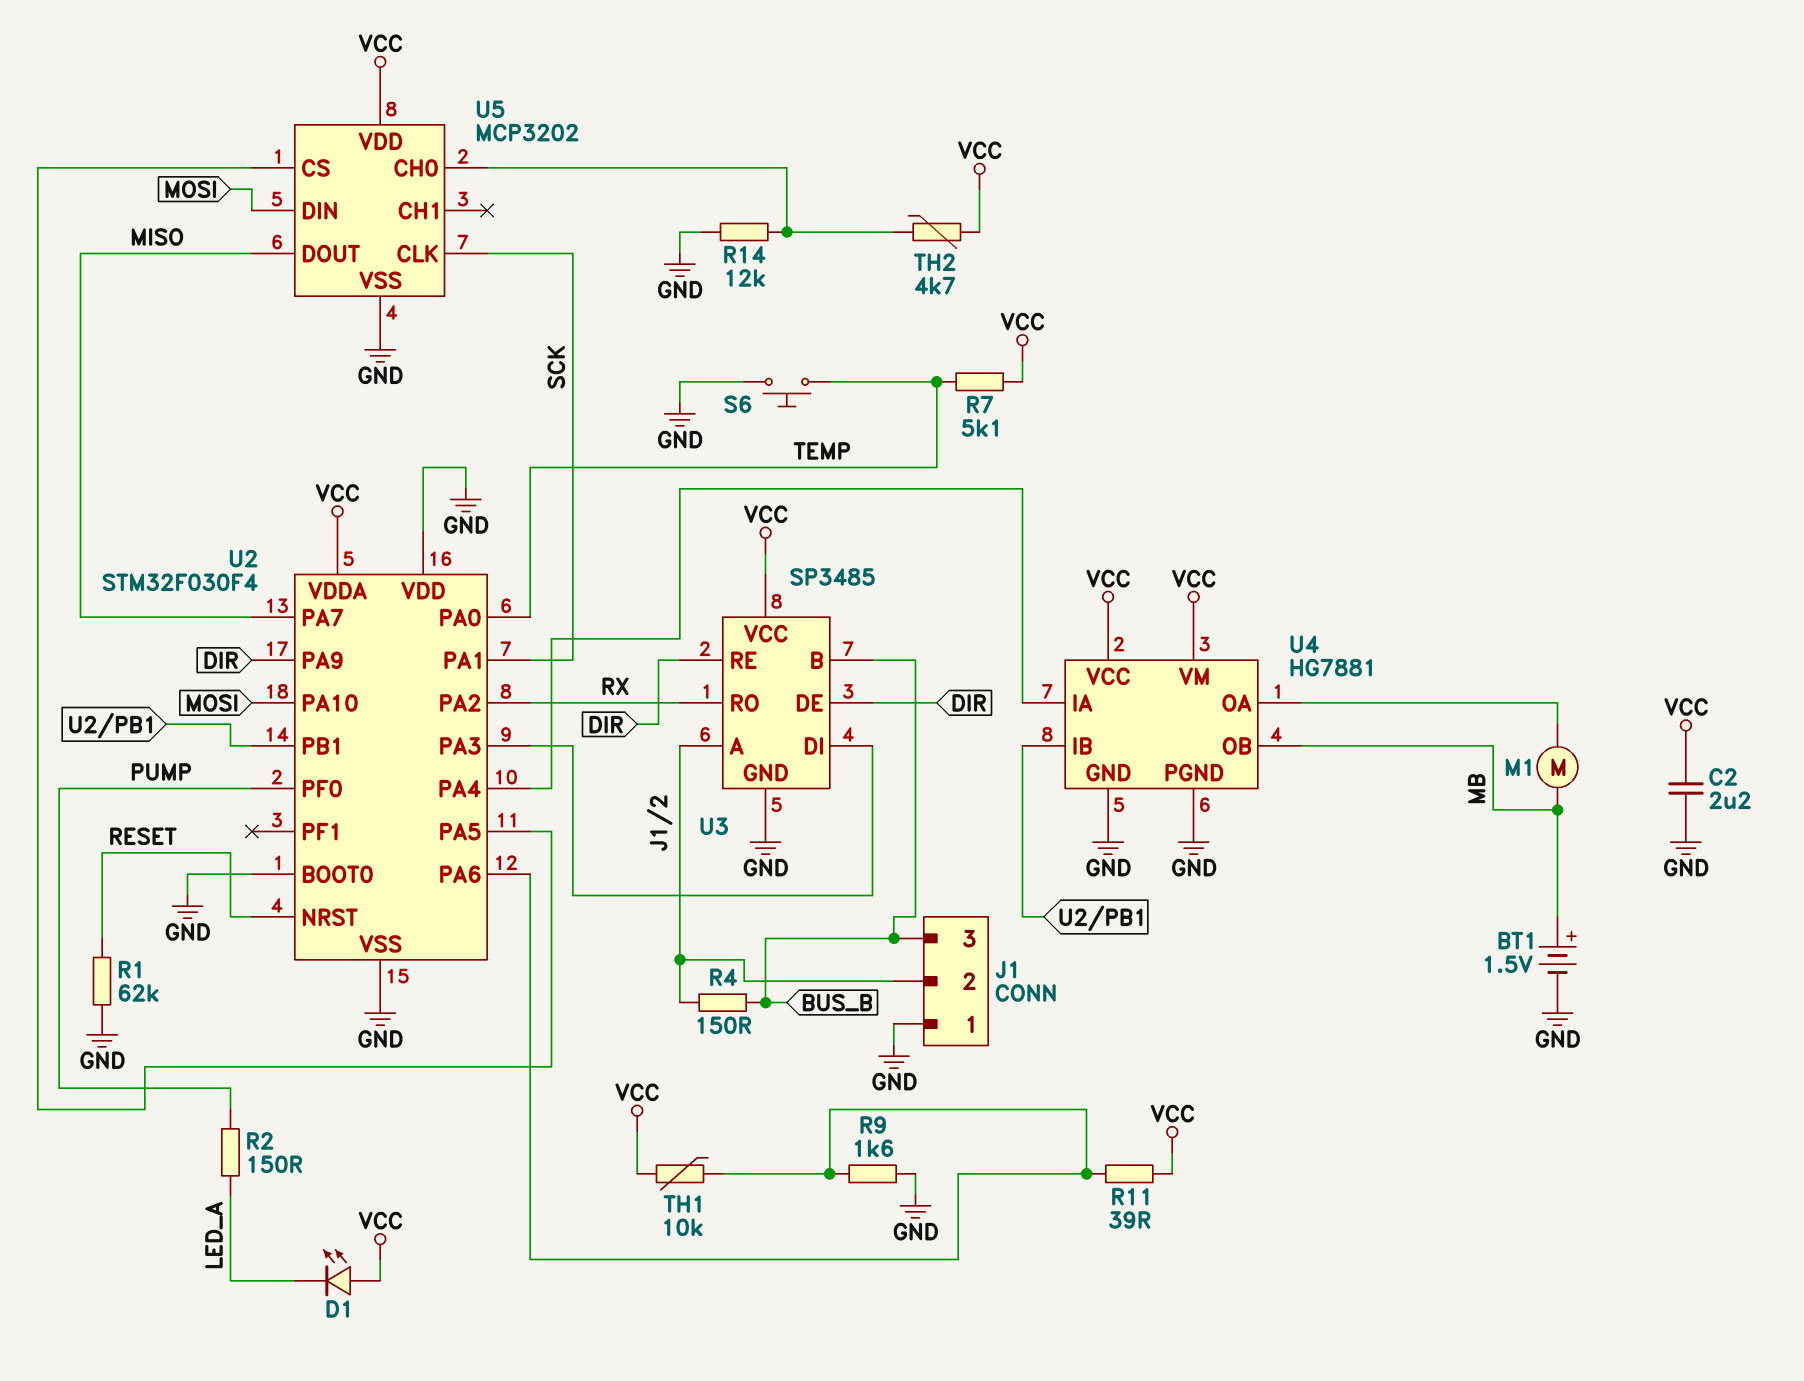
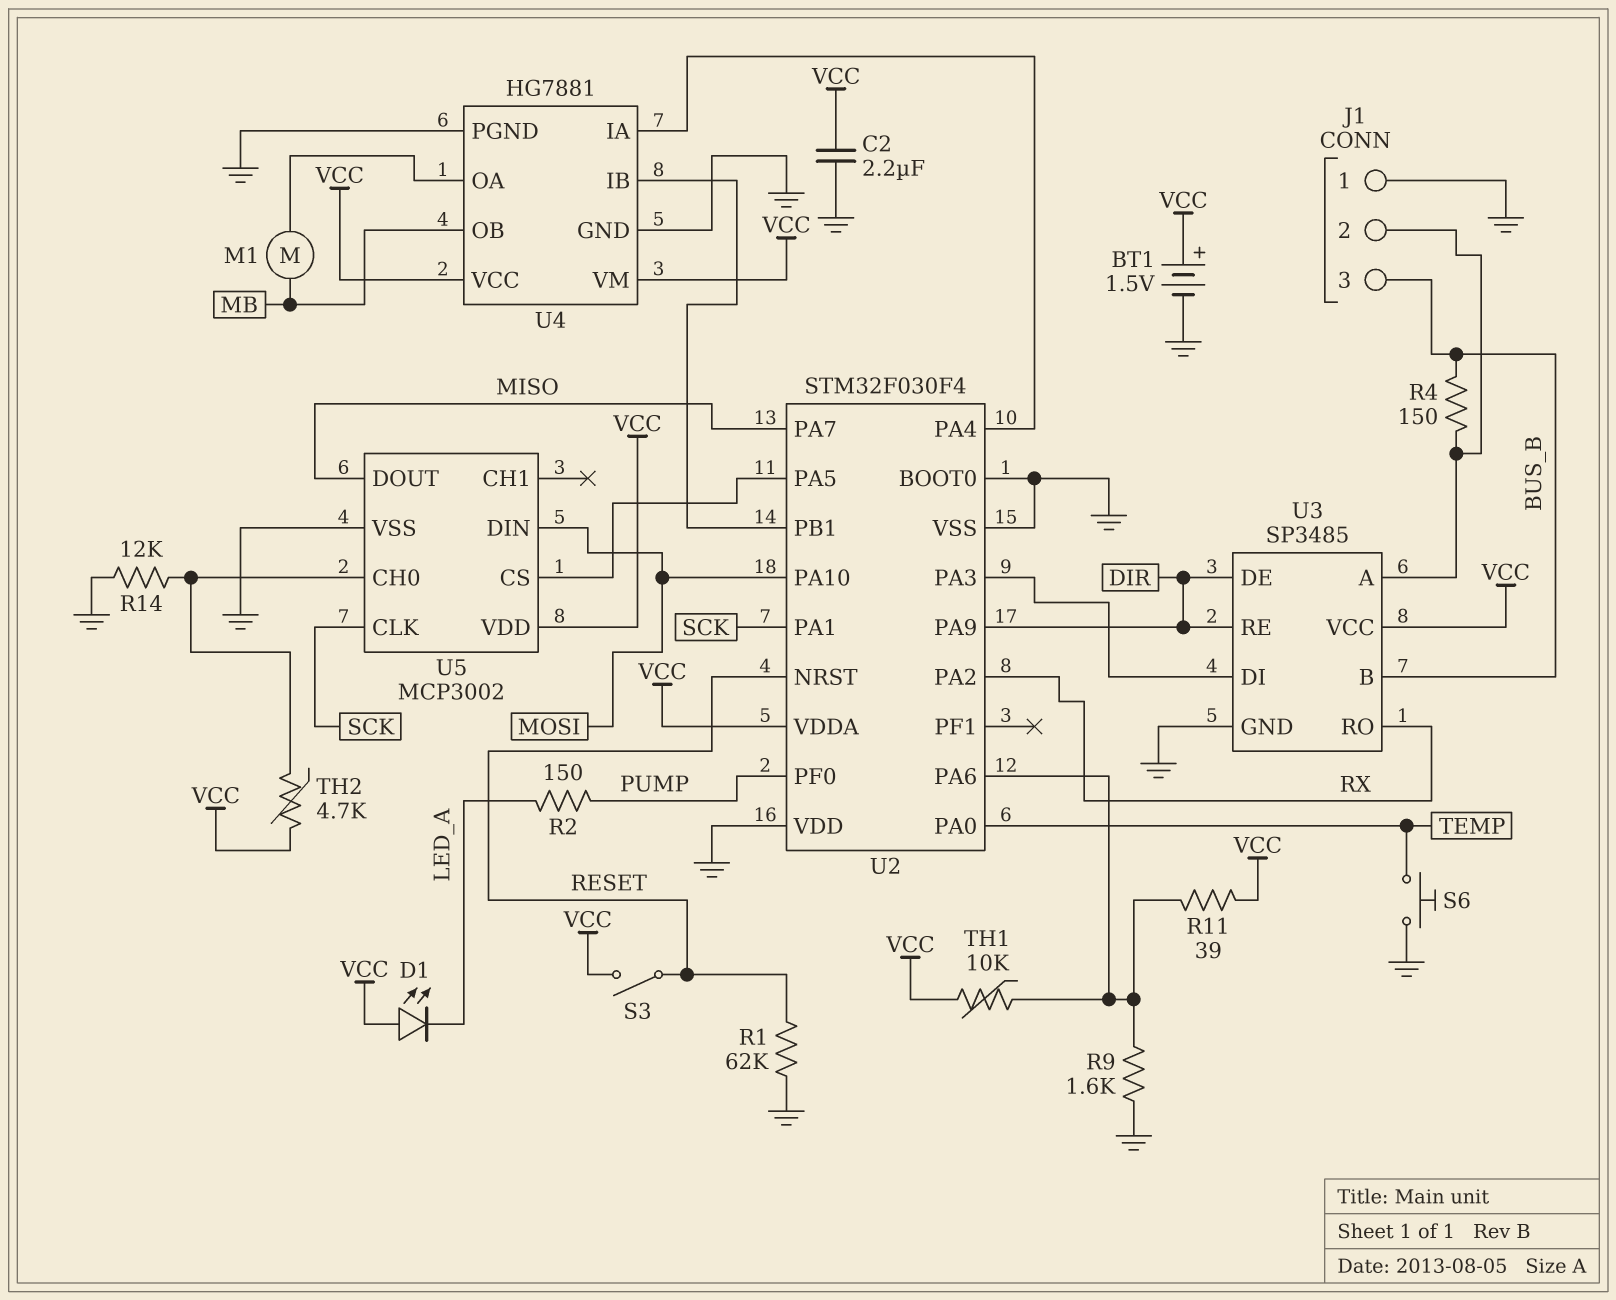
BT1: 1.5V (plus MB, minus GND) -> 1.5V (plus VCC, minus GND)
R7: 5.1k (TEMP, VCC) -> none
S3: none -> switch (RESET, VCC)
U5: MCP3202 -> MCP3002

